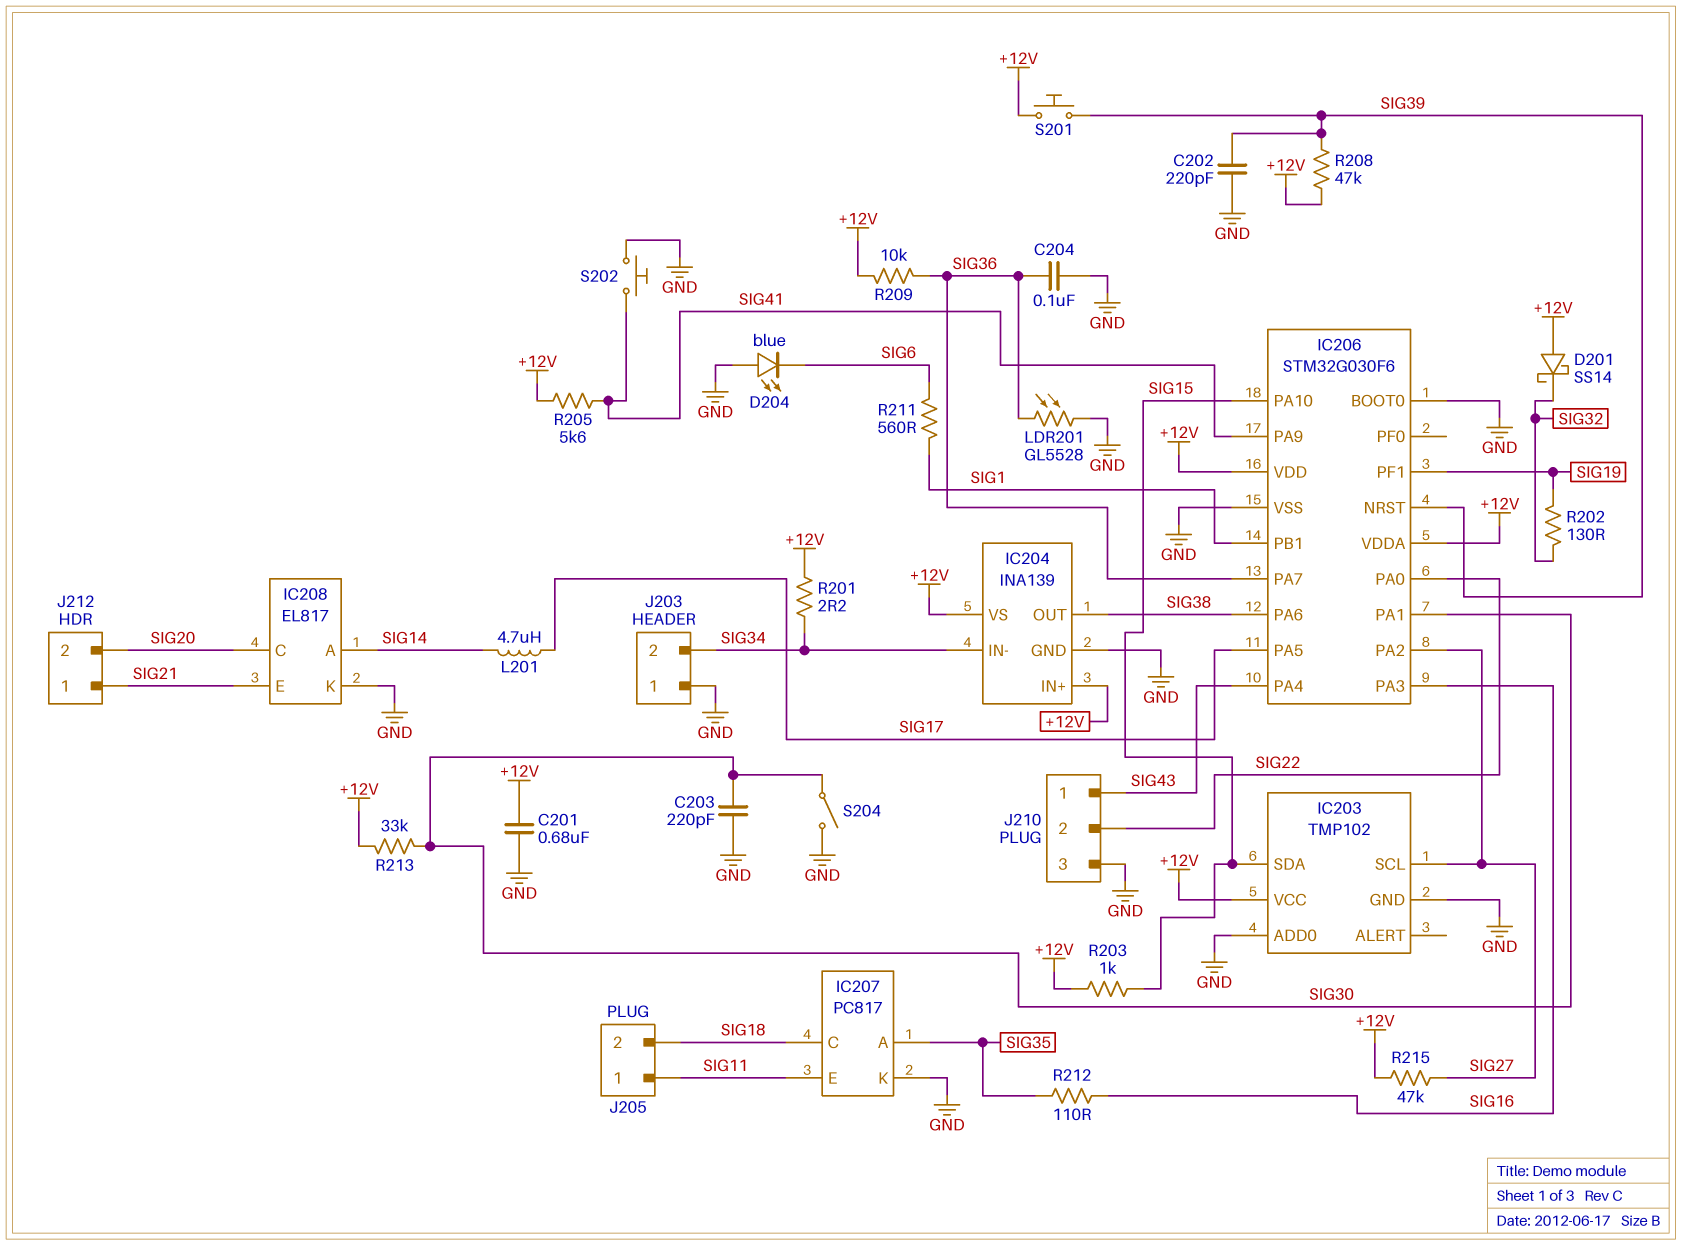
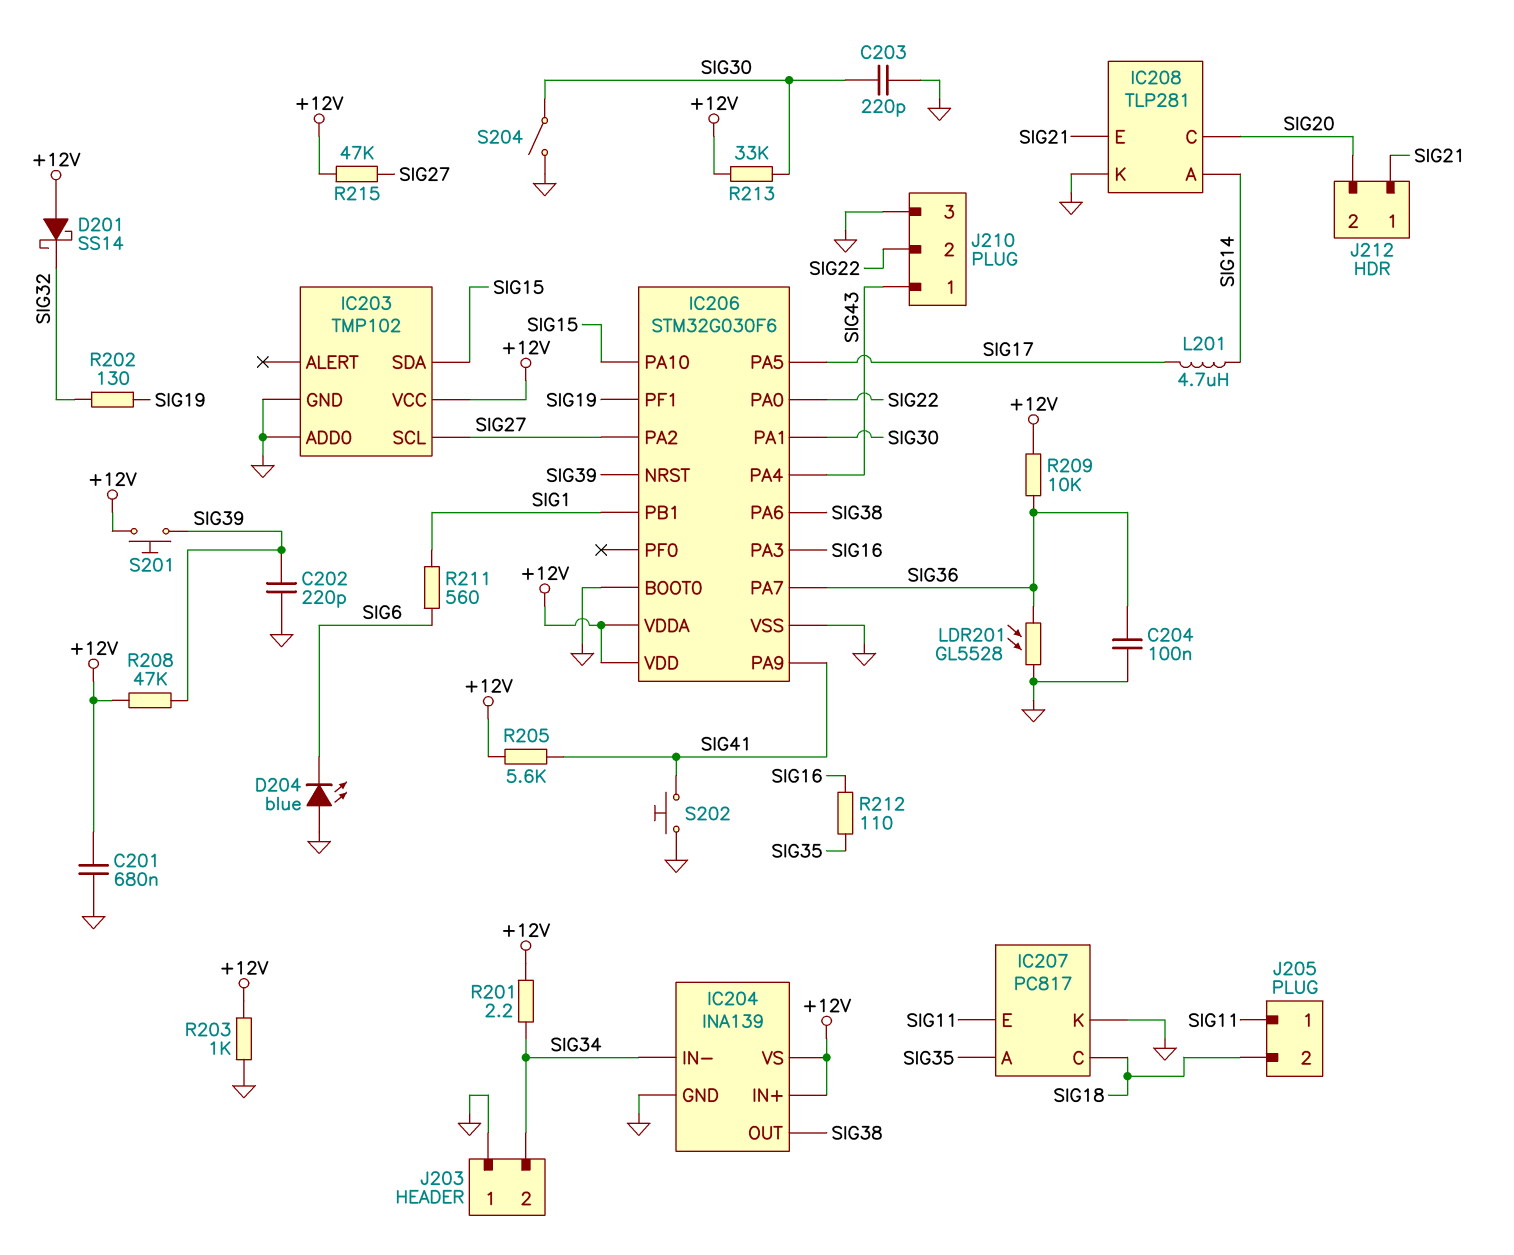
IC208: EL817 -> TLP281
R203: 1k (+12V, SIG15) -> 1k (+12V, GND)

